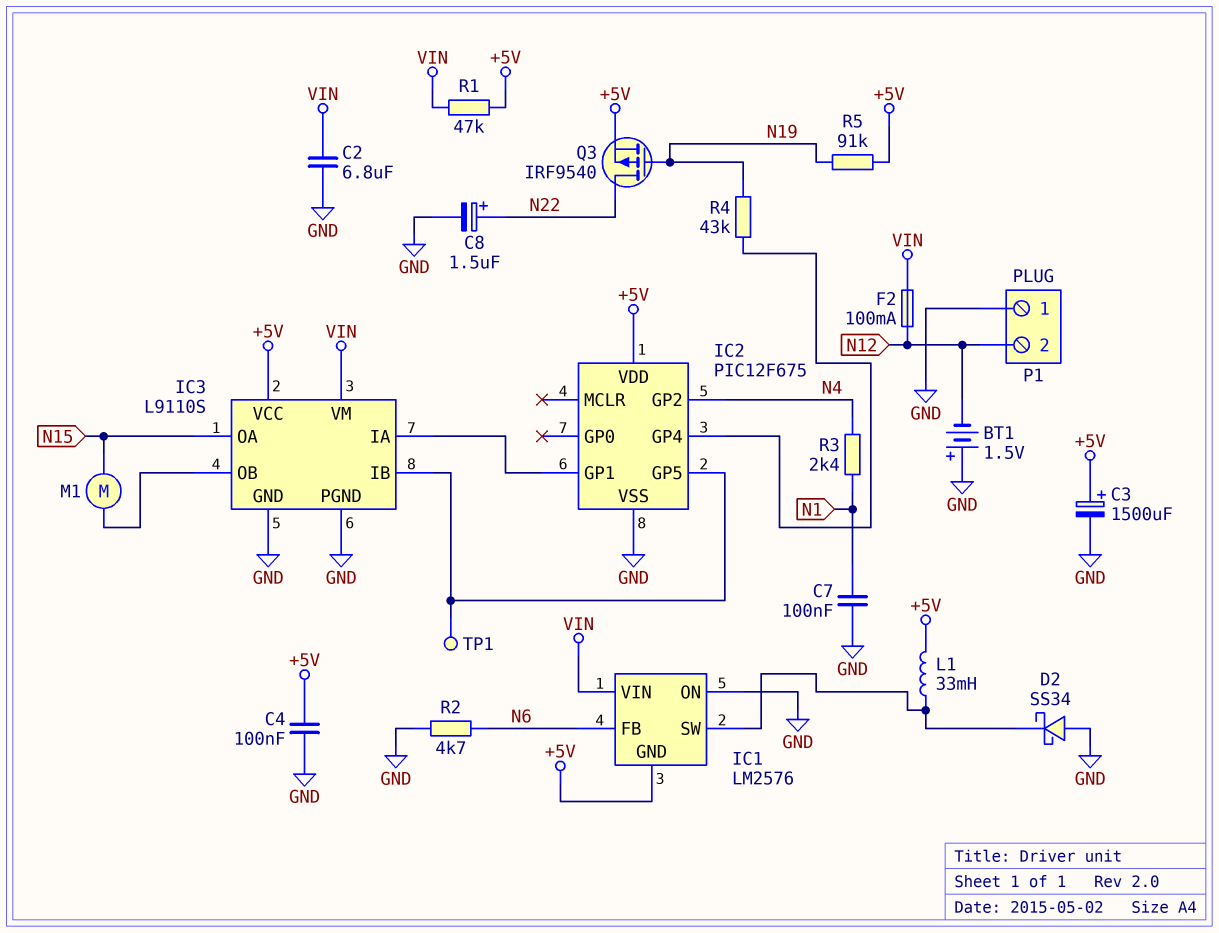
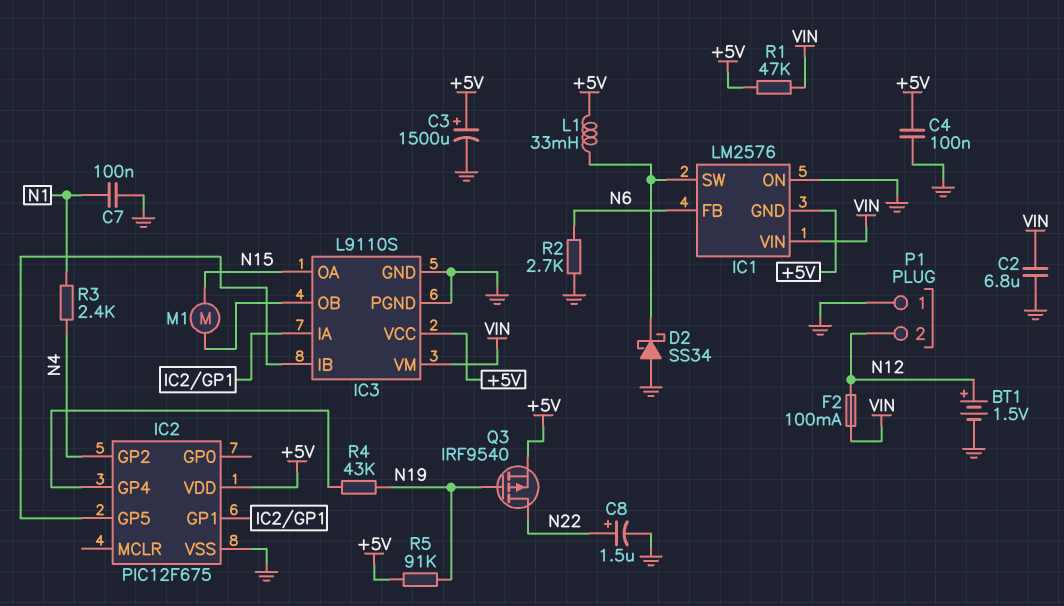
BT1: 1.5V (plus GND, minus N12) -> 1.5V (plus N12, minus GND)
R2: 4.7k (GND, N6) -> 2.7k (GND, N6)
TP1: test point (IC2/GP5) -> none

